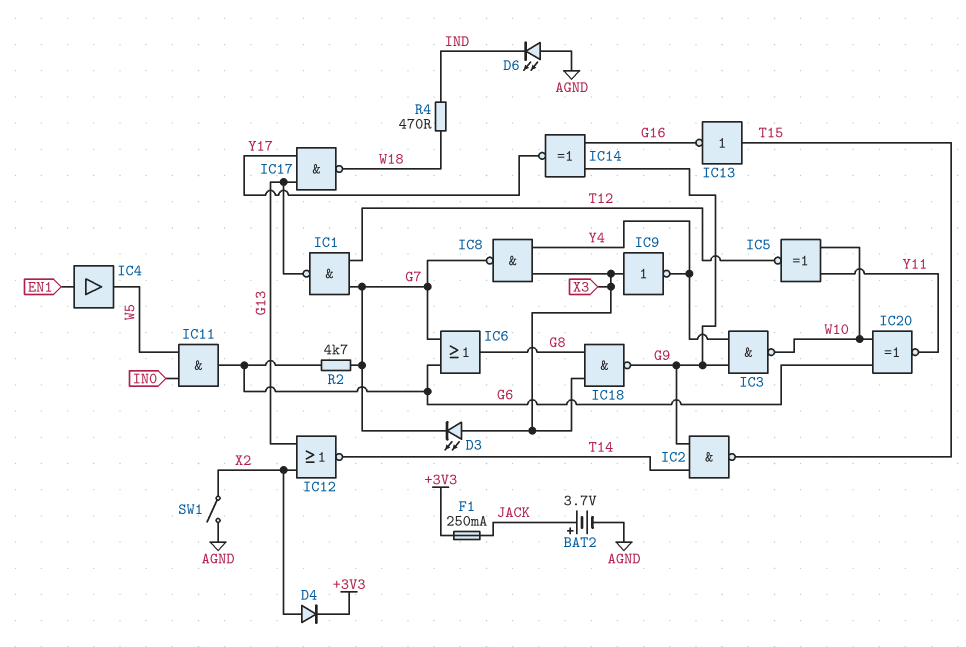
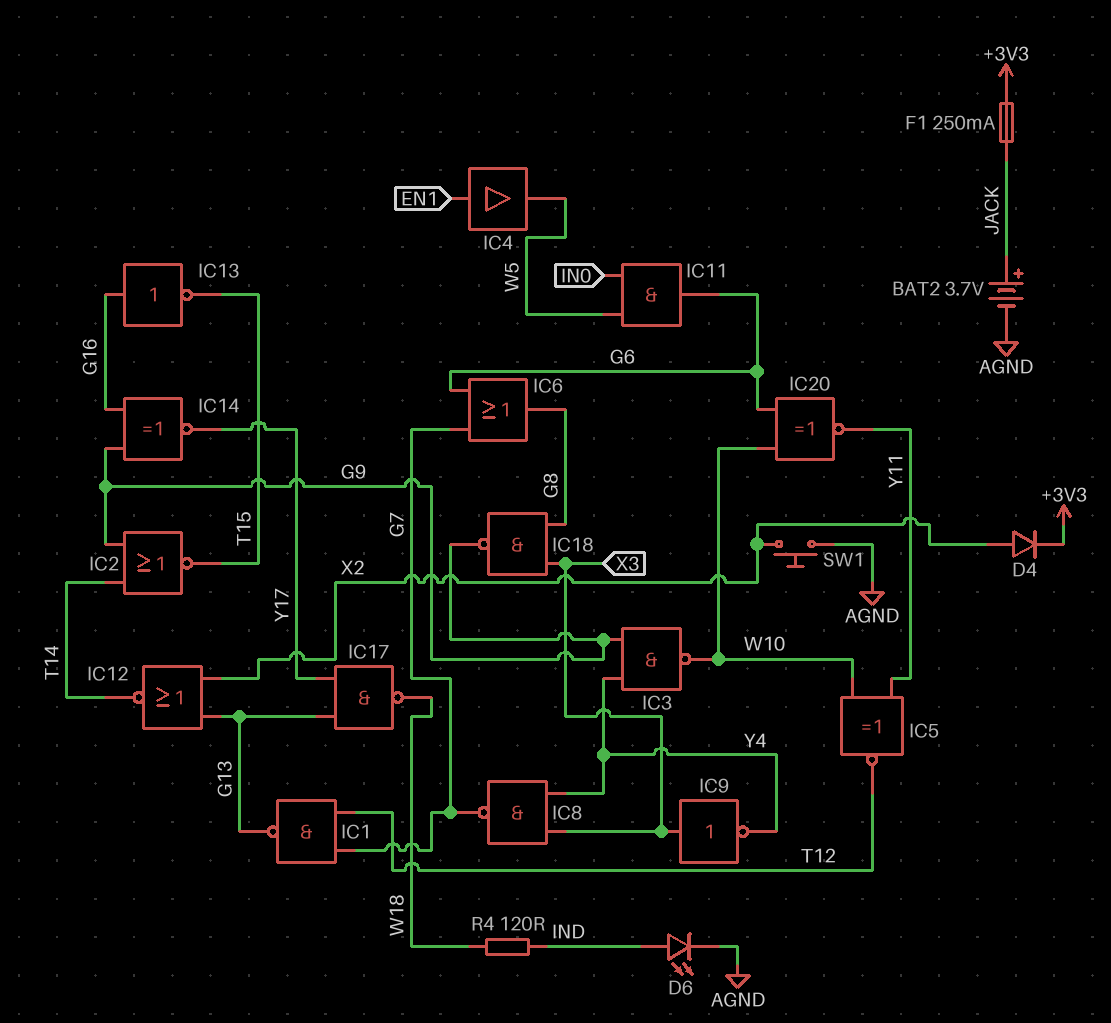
D3: LED (A X3, K G7) -> none
D6: LED (A AGND, K IND) -> LED (A IND, K AGND)
IC2: NAND (in G9, in T14, out T15) -> NOR (in G9, in T14, out T15)
IC13: NOT (in T15, out G16) -> NOT (in G16, out T15)
R2: 4.7k (G6, G7) -> none
R4: 470 (IND, W18) -> 120 (IND, W18)
SW1: switch (AGND, X2) -> button (AGND, X2)

